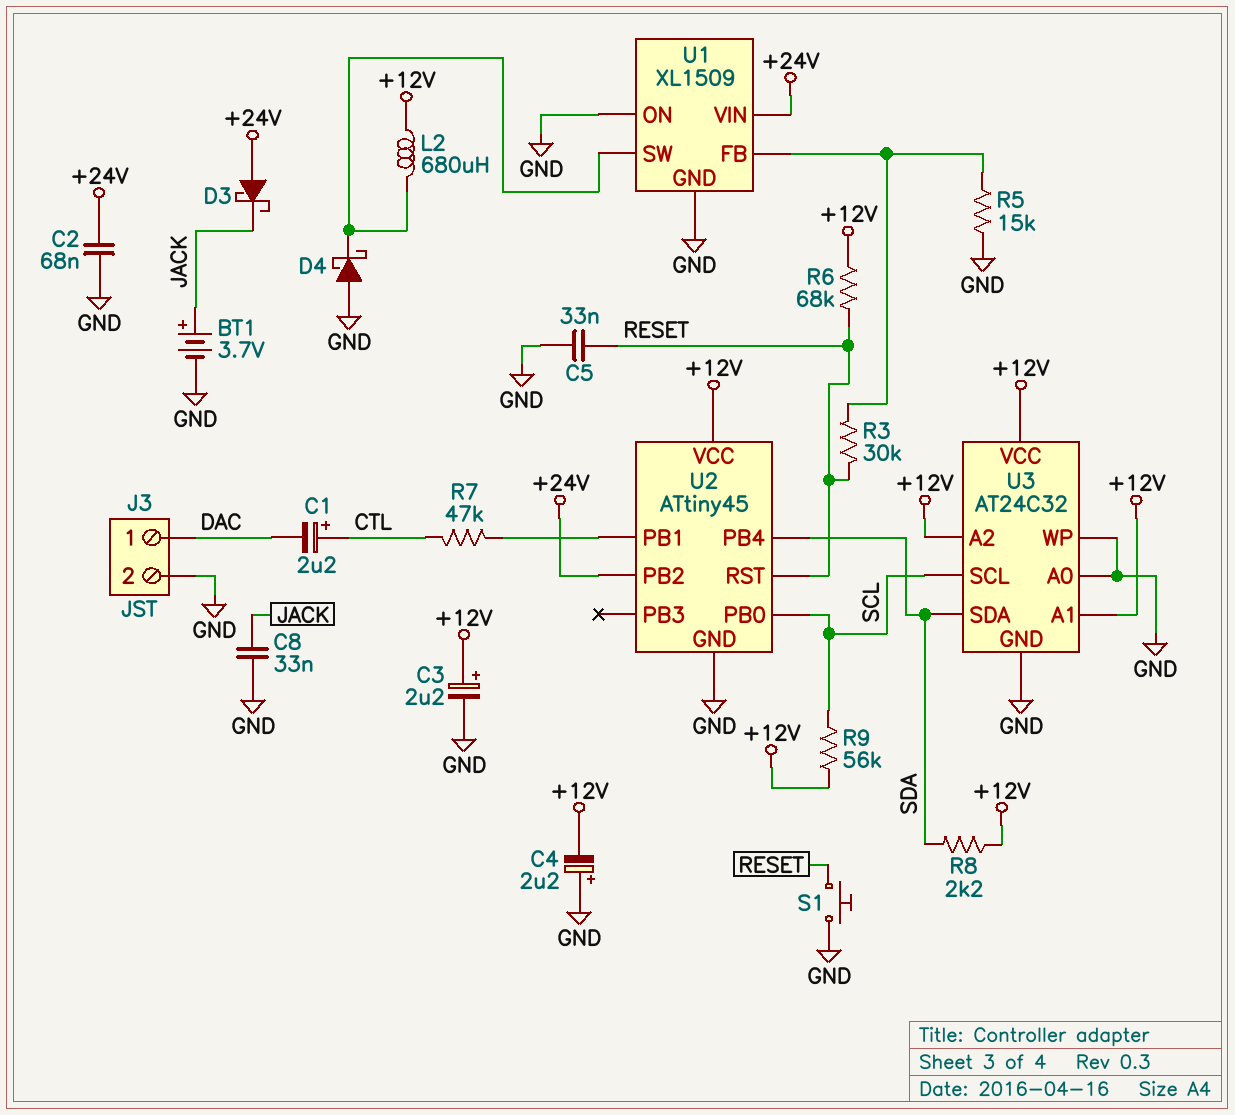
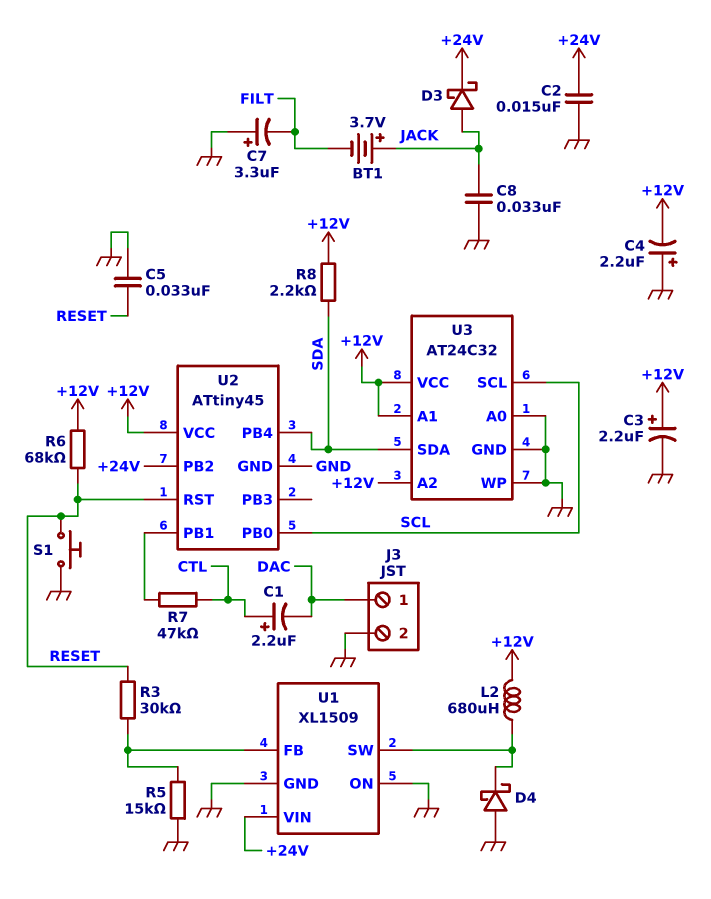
BT1: 3.7V (plus JACK, minus GND) -> 3.7V (plus JACK, minus FILT)
C2: 68nF (+24V, GND) -> 15nF (+24V, GND)
C7: none -> 3.3uF (plus GND, minus FILT)
D3: schottky (A +24V, K JACK) -> schottky (A JACK, K +24V)
R9: 56k (+12V, SCL) -> none

